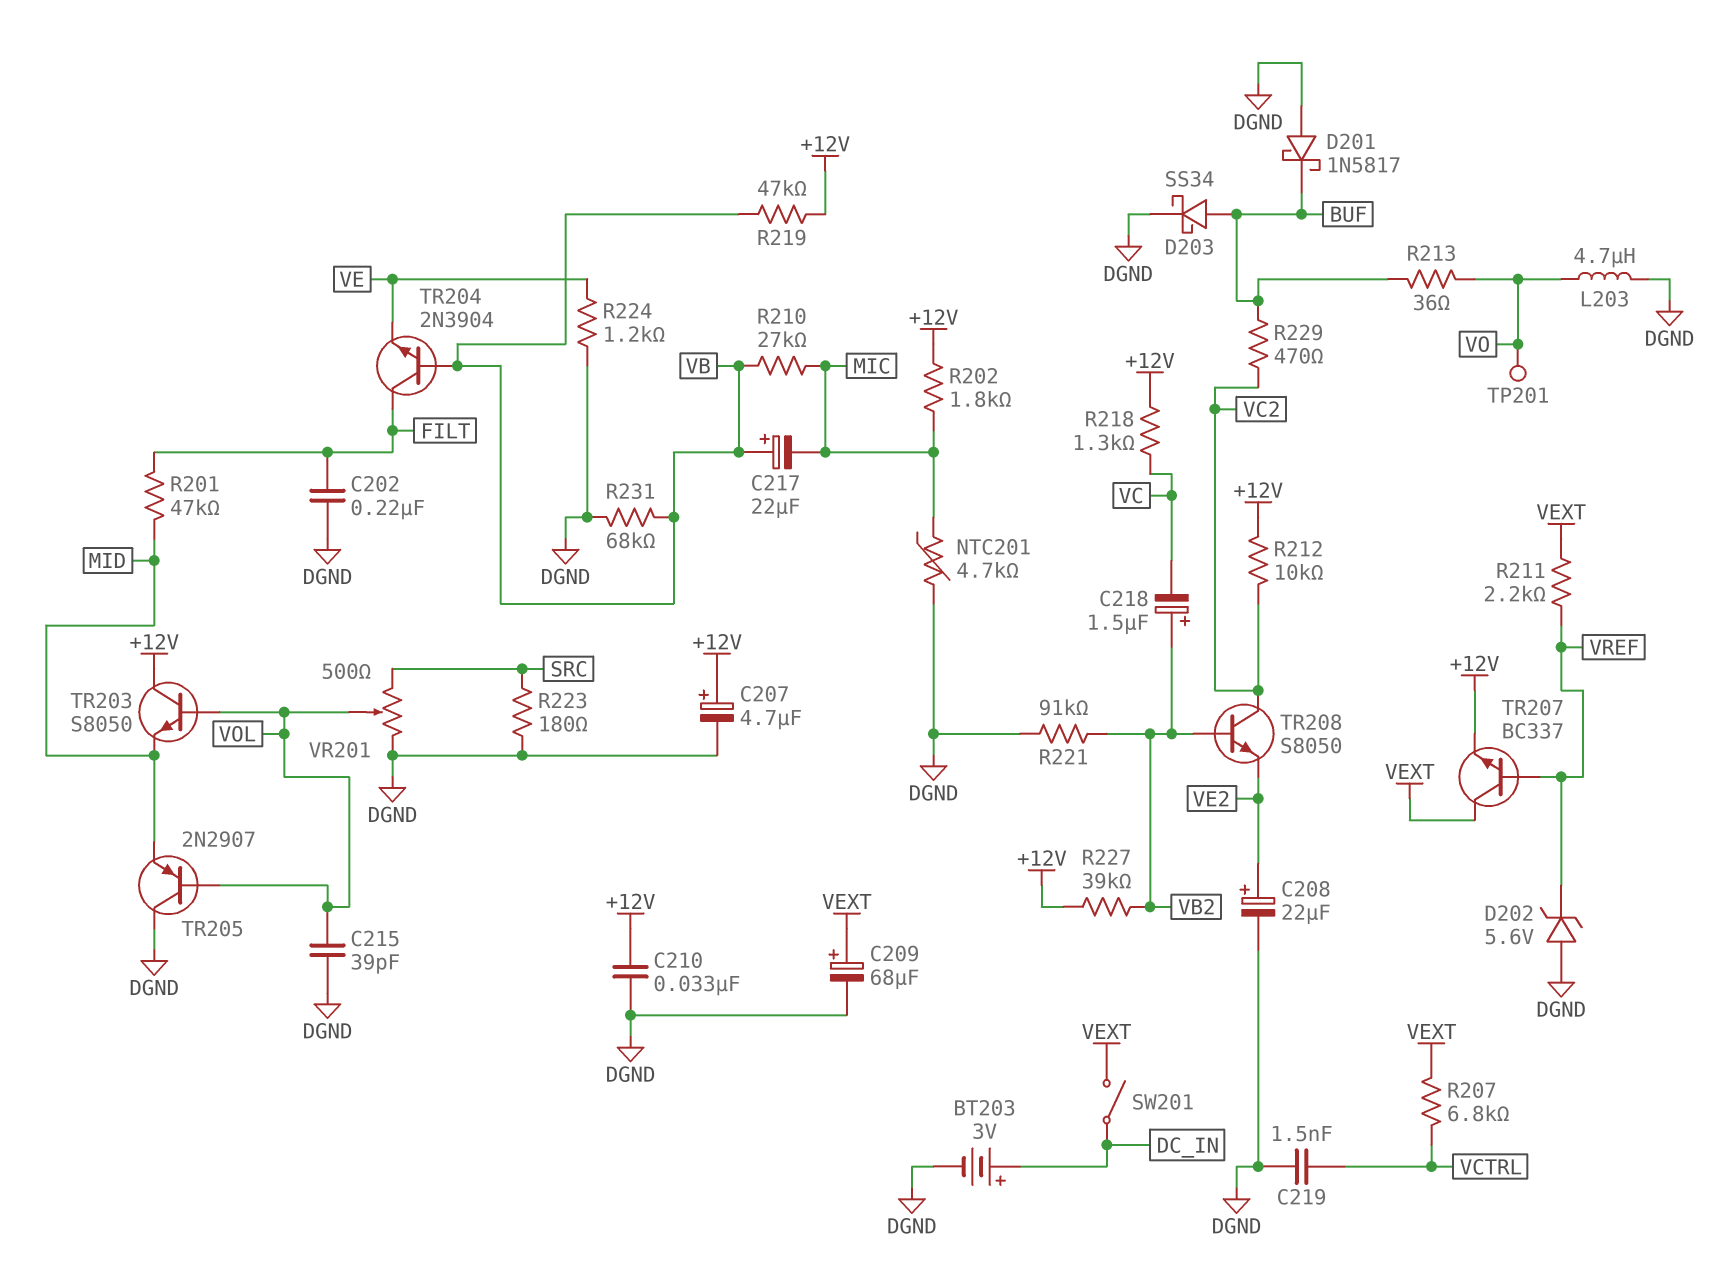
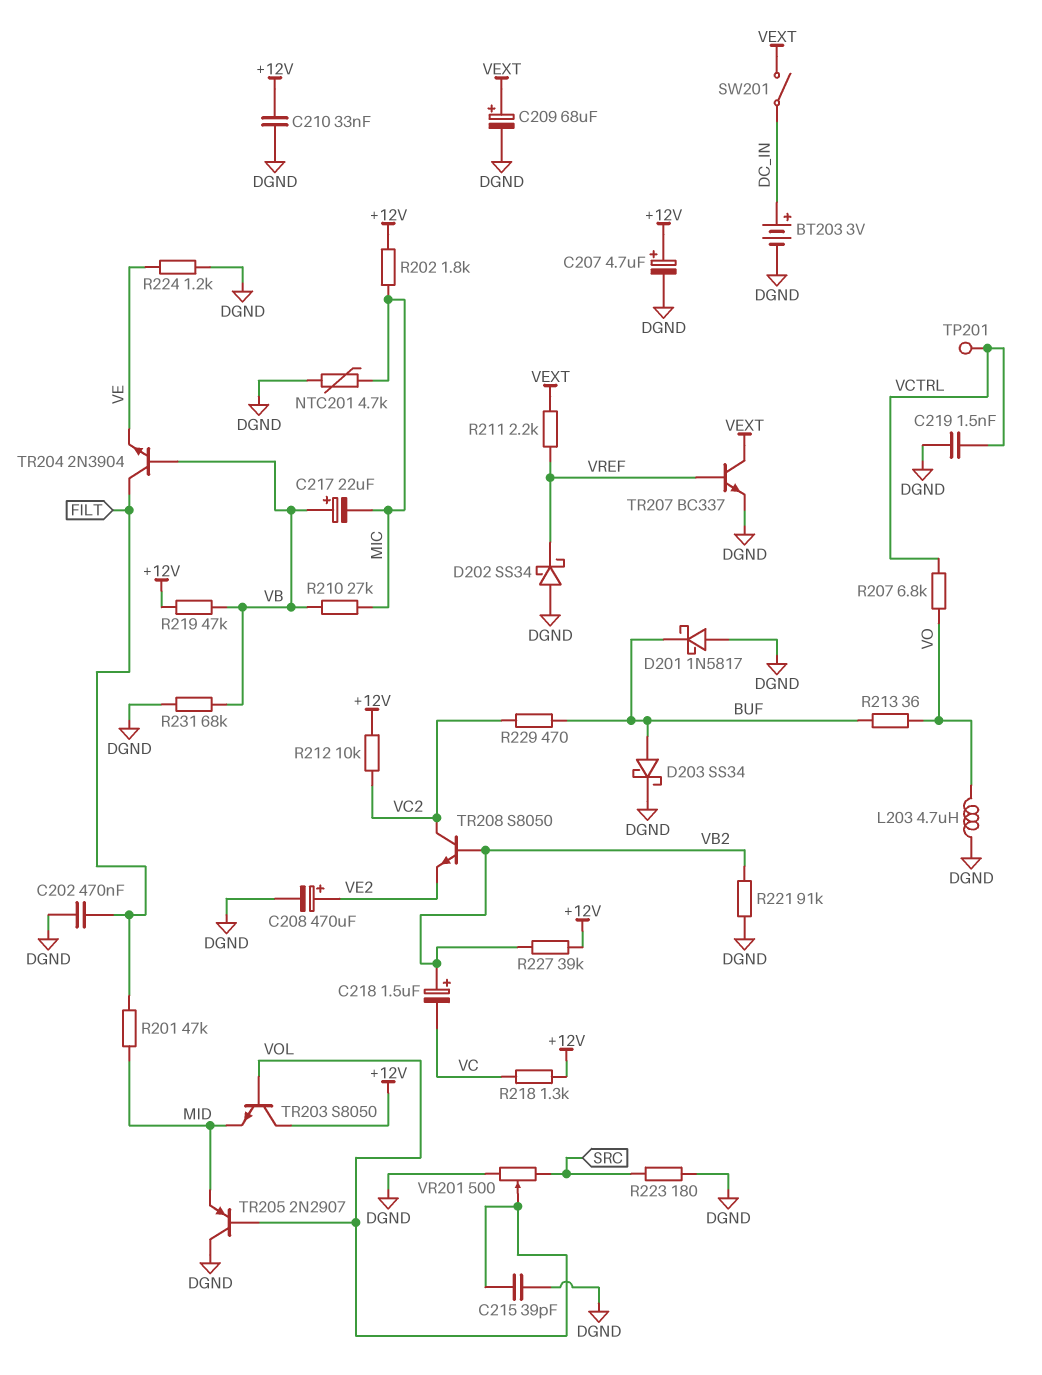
C202: 220nF (DGND, FILT) -> 470nF (DGND, FILT)
C208: 22uF (plus VE2, minus DGND) -> 470uF (plus VE2, minus DGND)
D202: zener 5.6V (A DGND, K VREF) -> schottky SS34 (A DGND, K VREF)
R207: 6.8k (VCTRL, VEXT) -> 6.8k (VCTRL, VO)
TP201: test point (VO) -> test point (VCTRL)
TR207: NPN BC337 (B VREF, C VEXT, E +12V) -> NPN BC337 (B VREF, C VEXT, E DGND)

